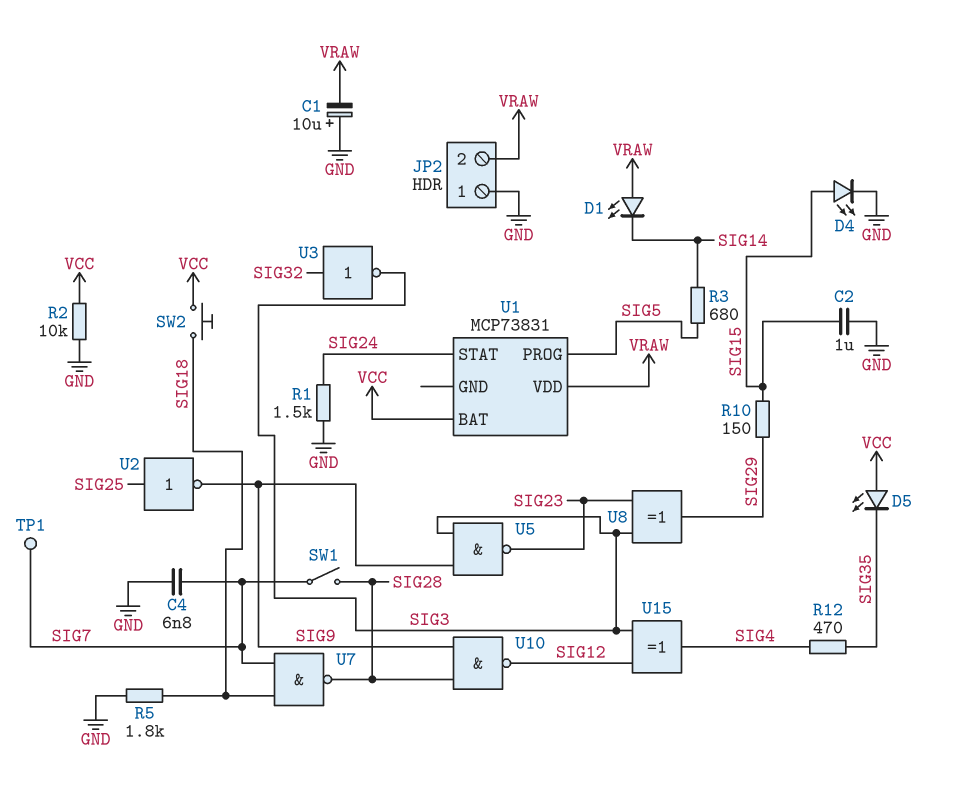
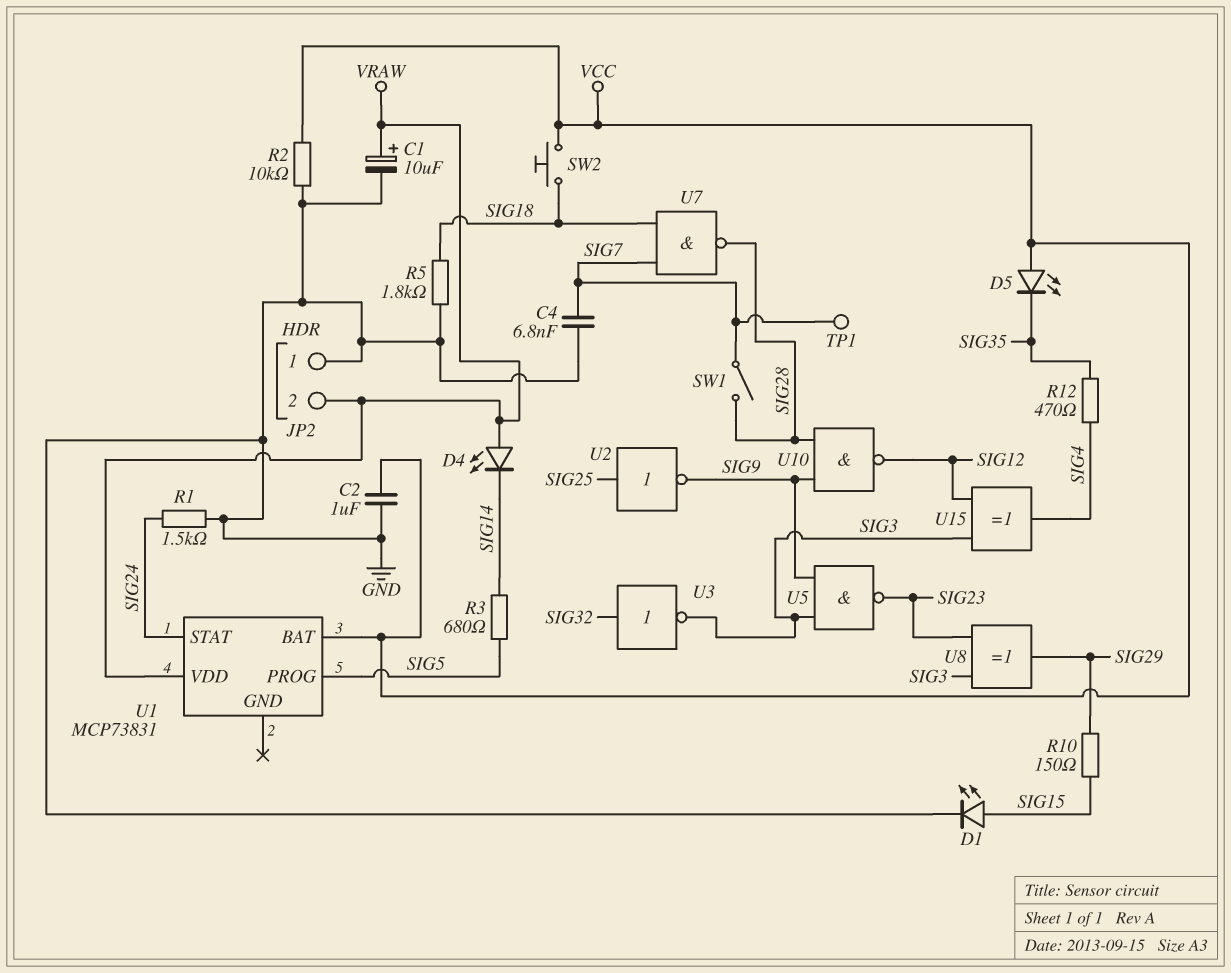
C1: 10uF (plus GND, minus VRAW) -> 10uF (plus VRAW, minus GND)
C2: 1uF (GND, SIG15) -> 1uF (GND, VCC)
D1: LED (A VRAW, K SIG14) -> LED (A SIG15, K GND)
D4: LED (A SIG15, K GND) -> LED (A VRAW, K SIG14)

